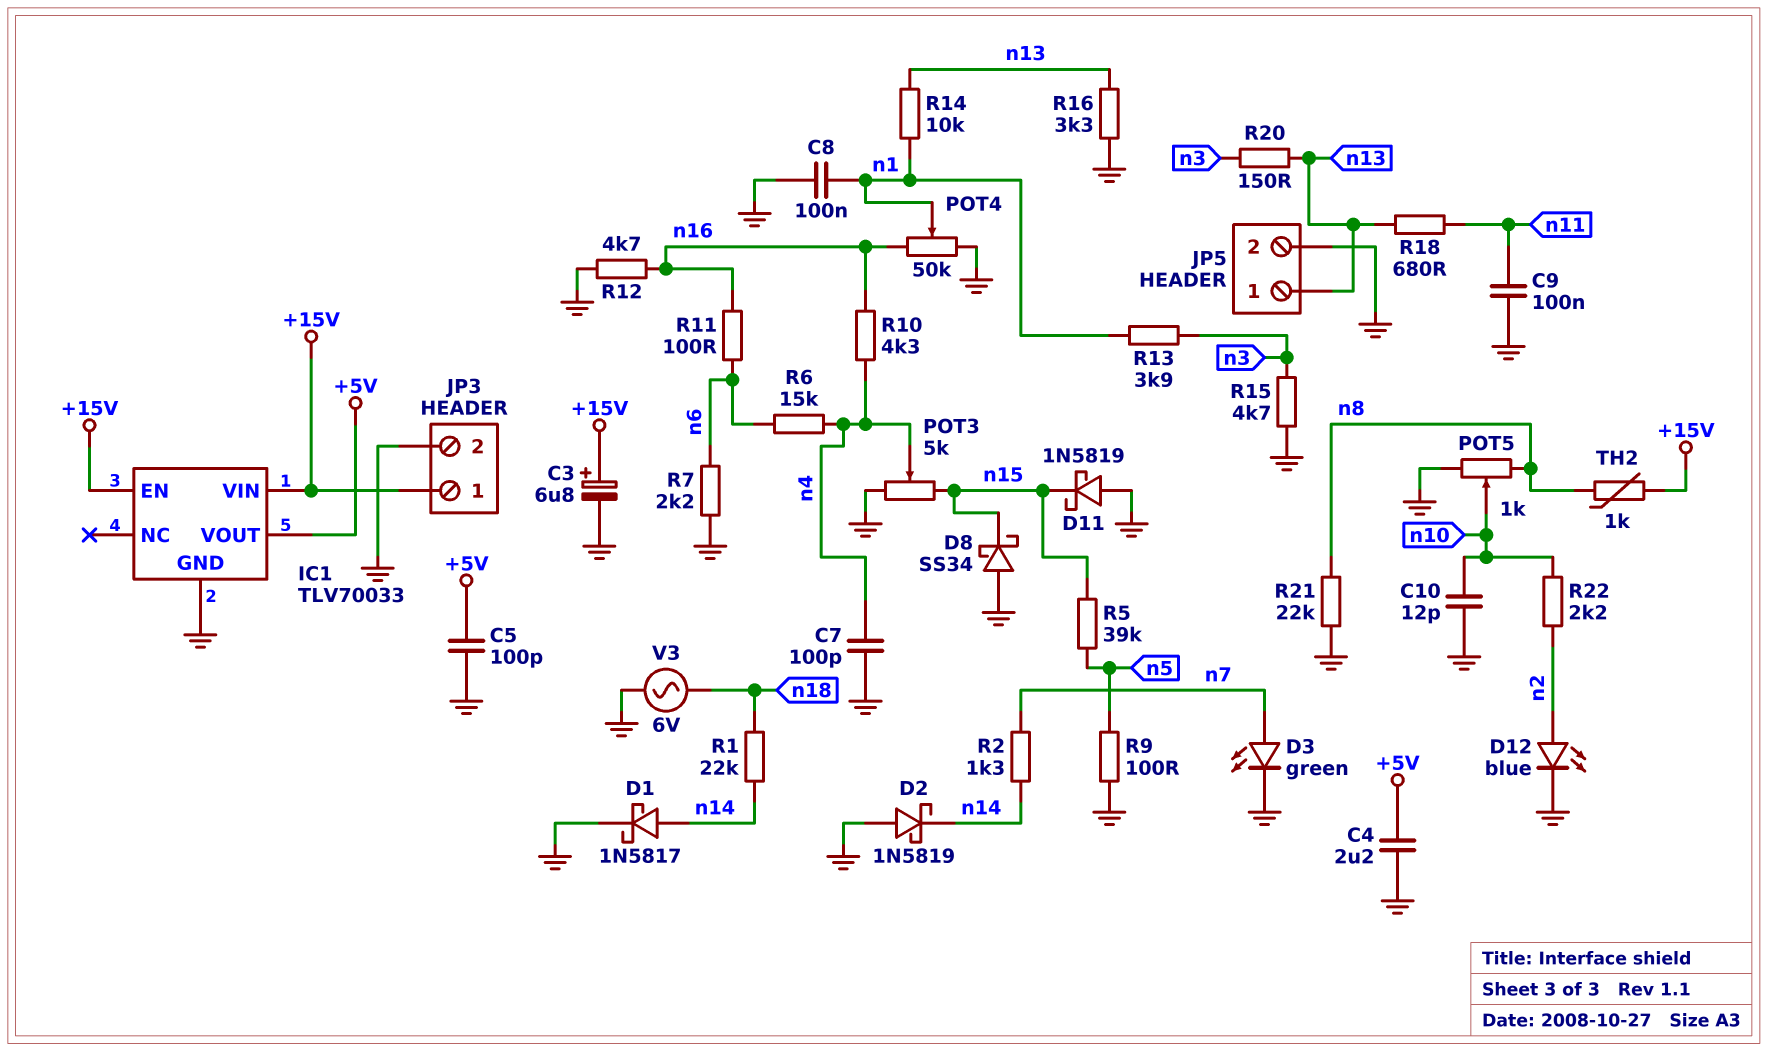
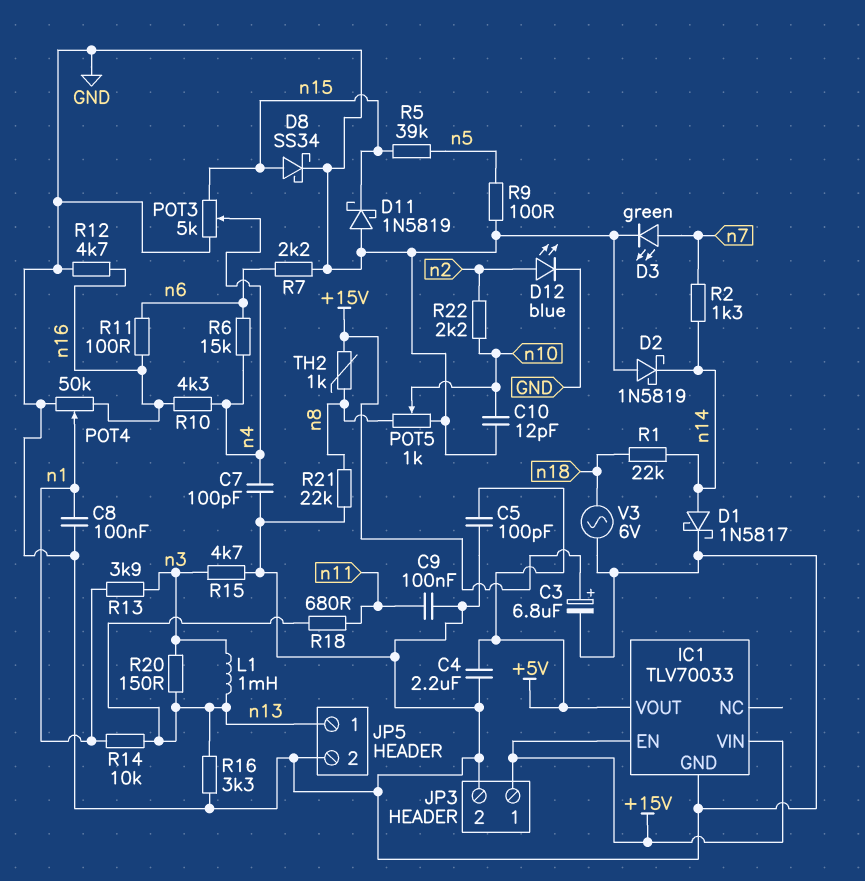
D8: schottky SS34 (A GND, K n15) -> schottky SS34 (A n15, K GND)
L1: none -> 1mH (n3, n13)

